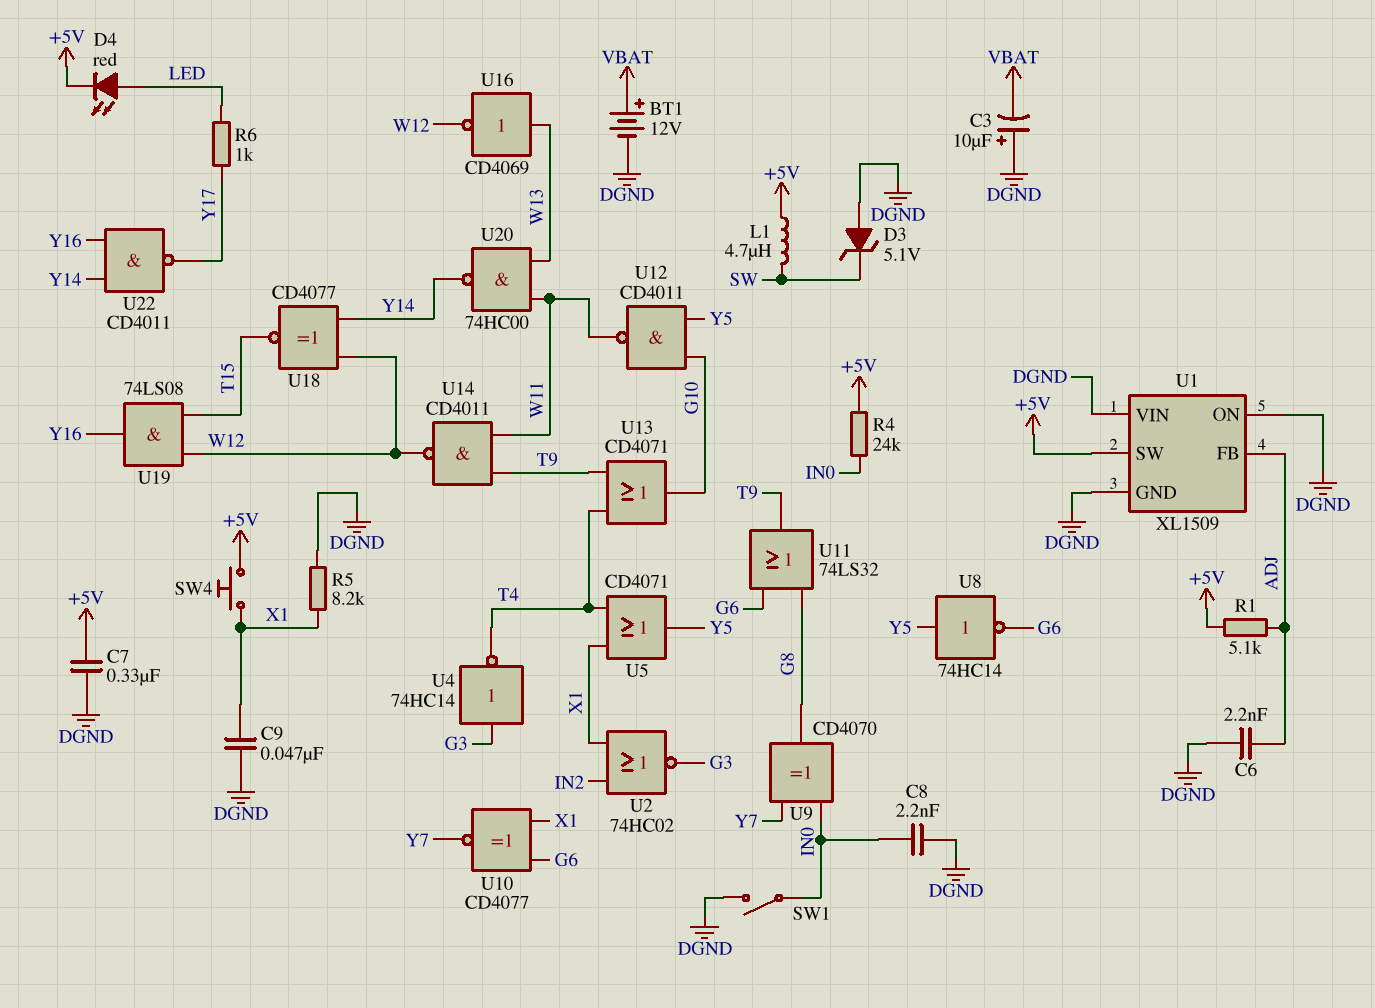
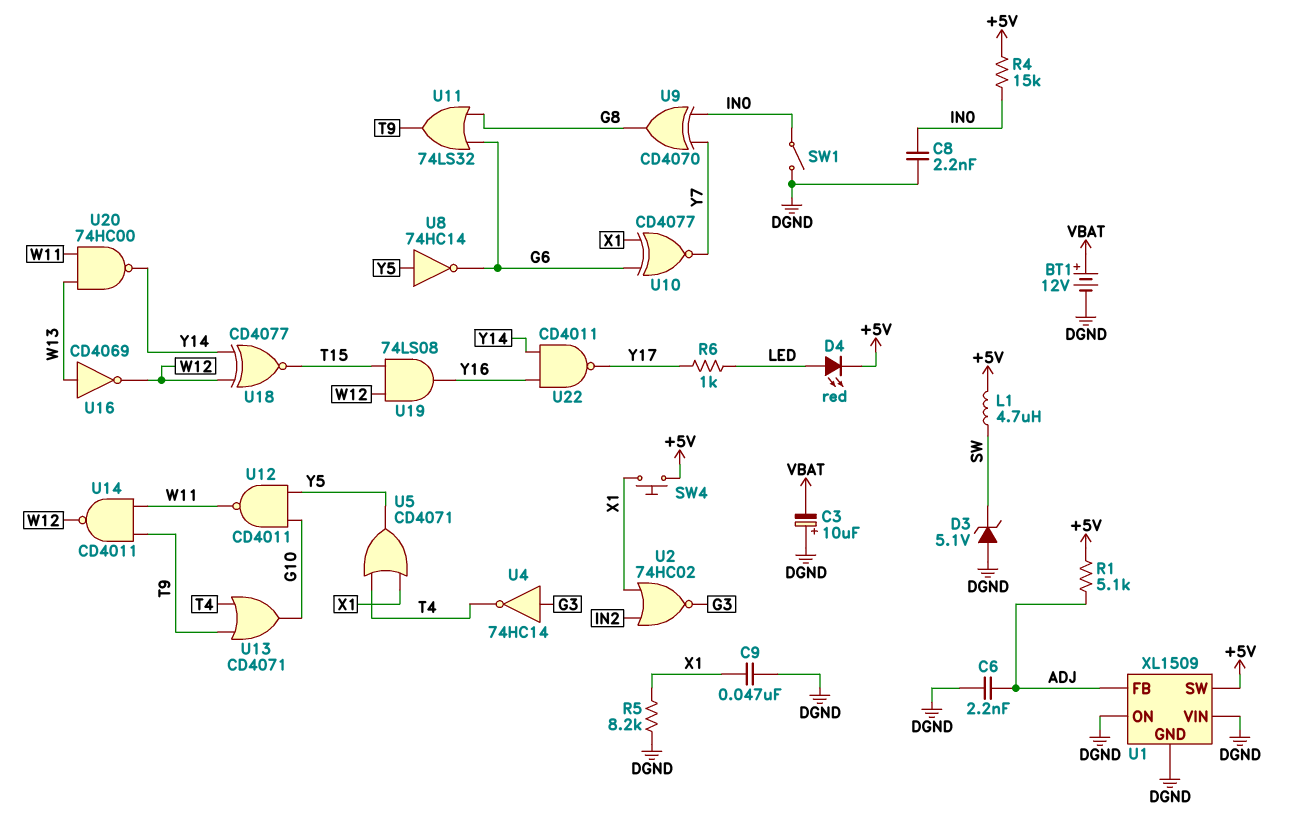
C7: 330nF (+5V, DGND) -> none
R4: 24k (+5V, IN0) -> 15k (+5V, IN0)

